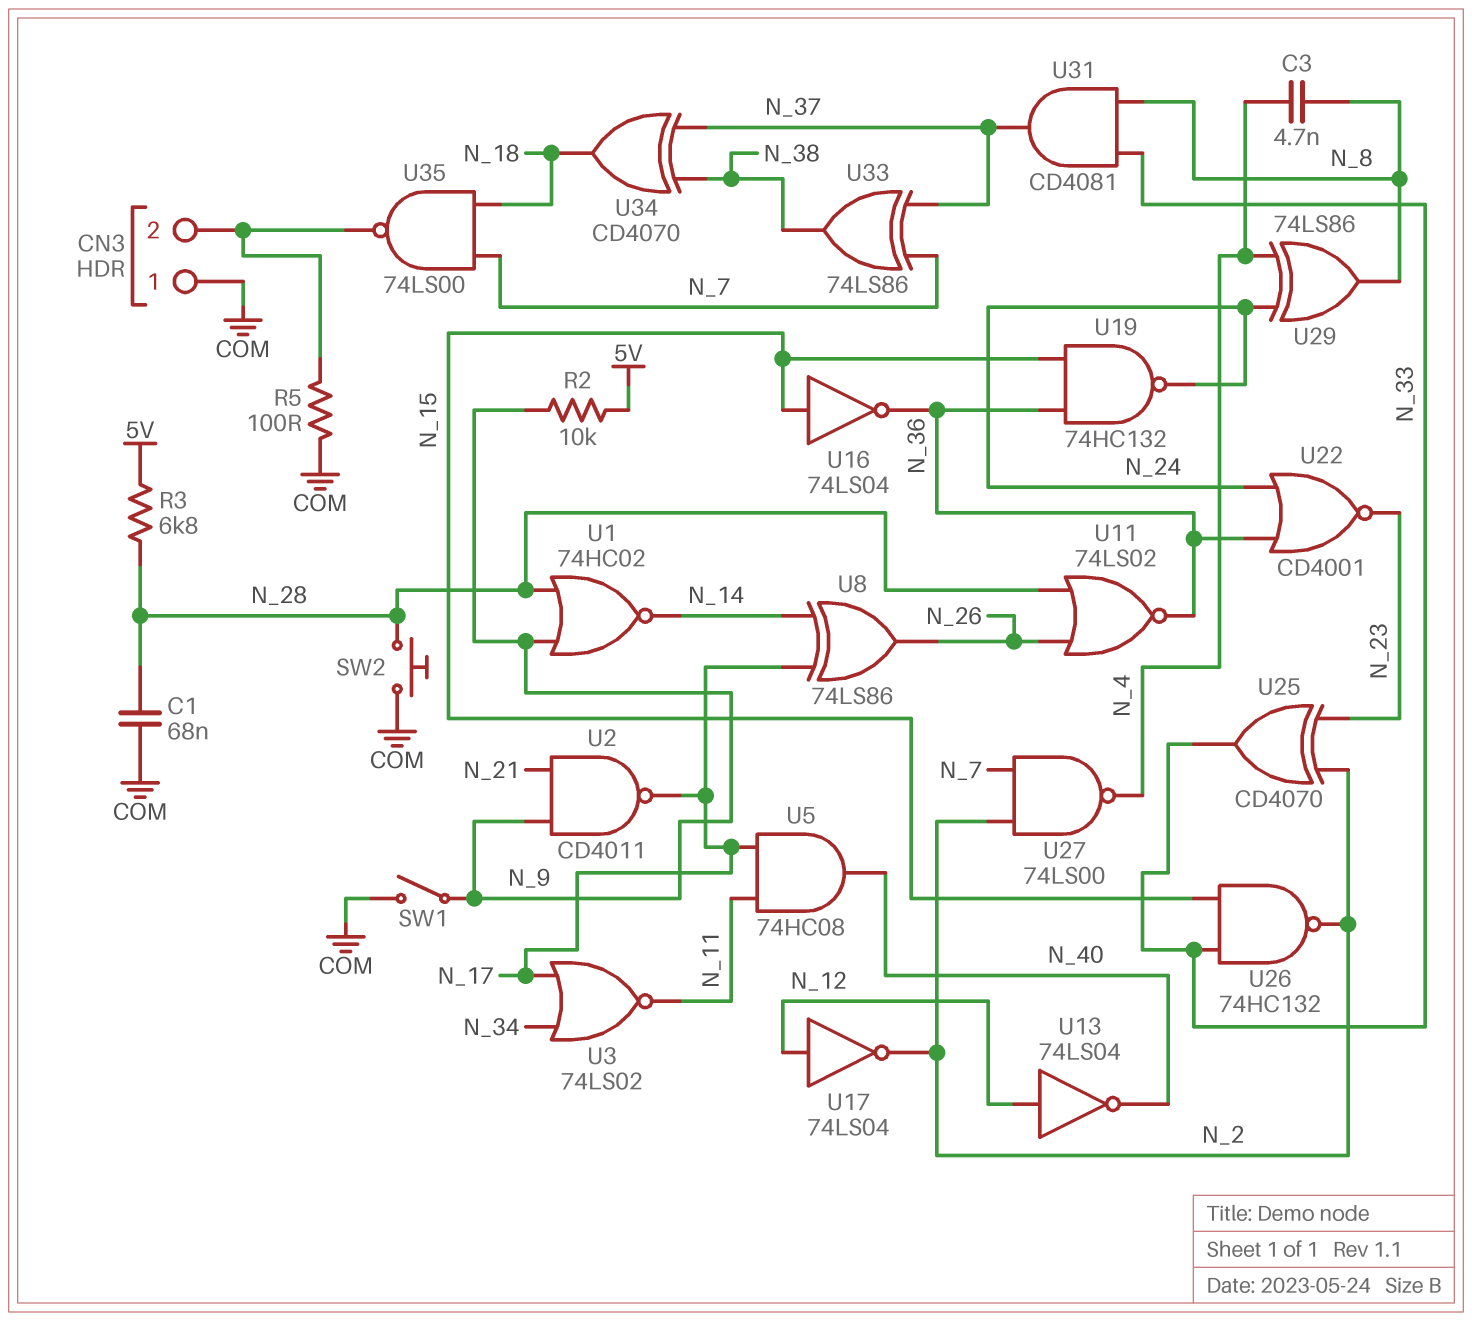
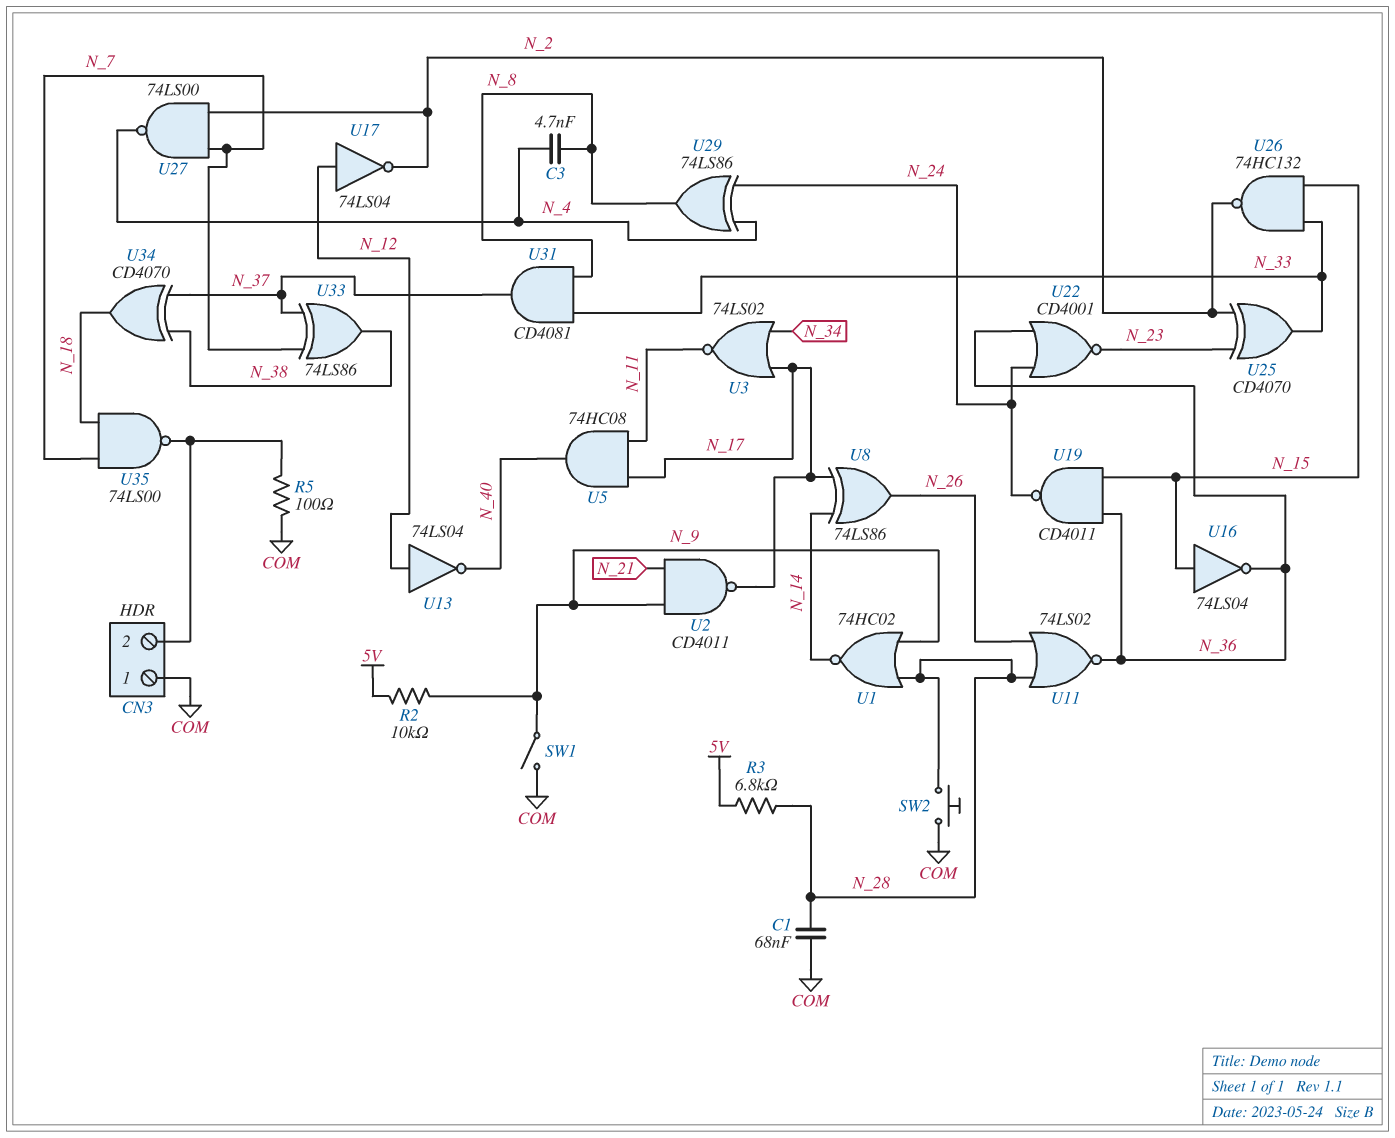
U19: NAND 74HC132 (in N_15, in N_36, out N_24) -> NAND CD4011 (in N_15, in N_36, out N_24)

